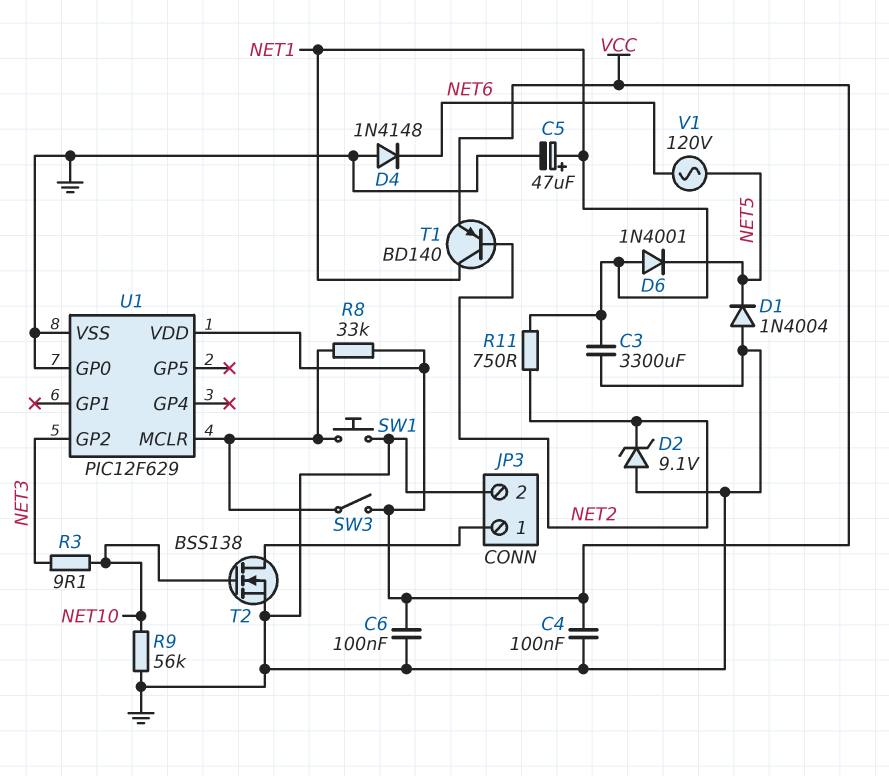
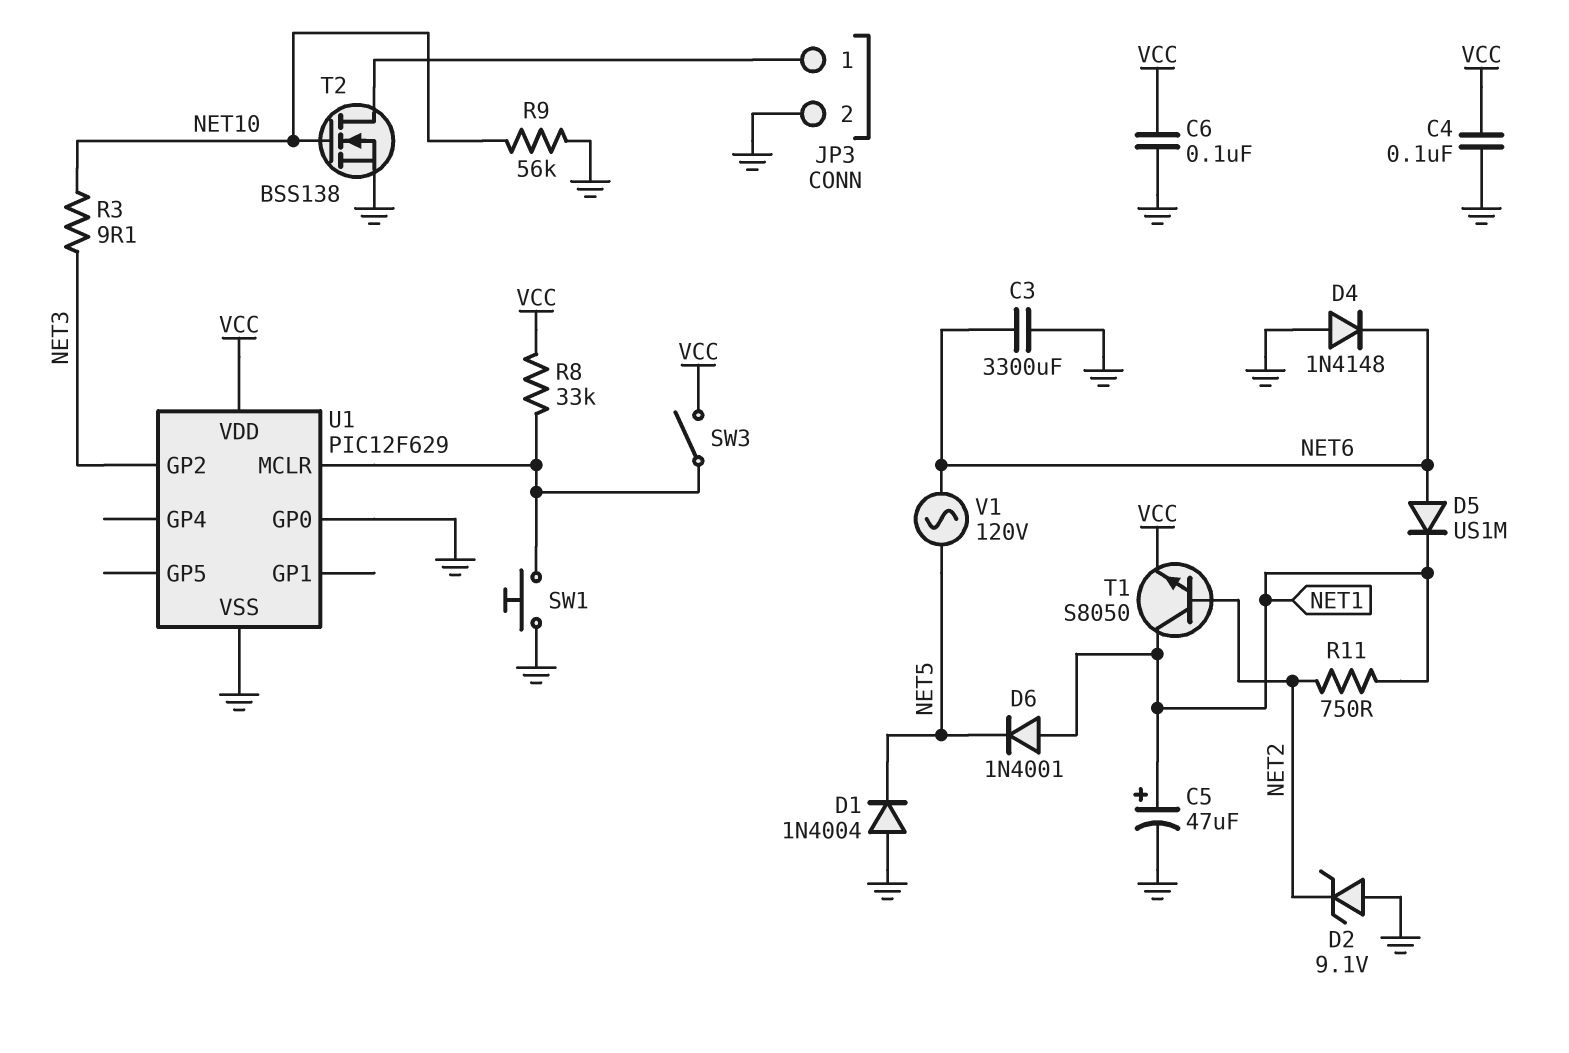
C3: 3300uF (GND, NET1) -> 3300uF (GND, NET6)
D5: none -> diode US1M (A NET6, K NET1)
T1: PNP BD140 (B NET2, C NET1, E VCC) -> NPN S8050 (B NET2, C NET1, E VCC)

